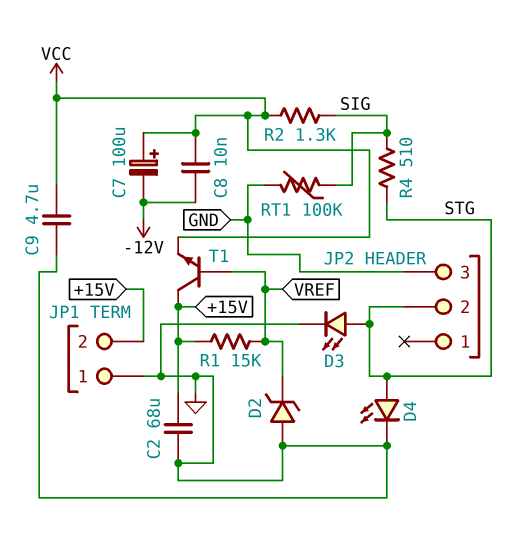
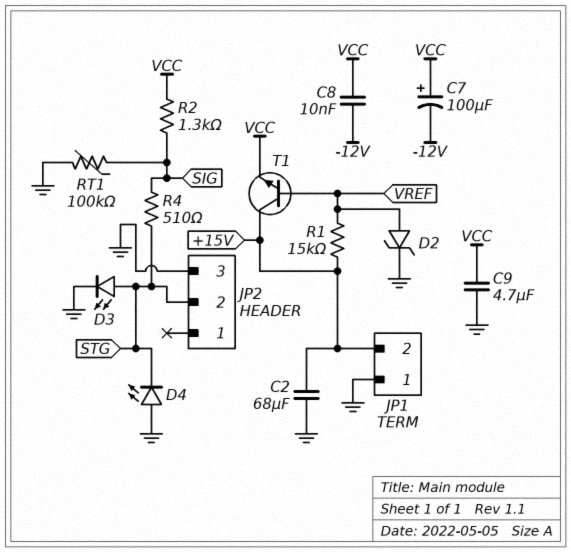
D2: zener (A GND, K VREF) -> zener (A VREF, K GND)
D4: LED (A STG, K GND) -> LED (A GND, K STG)

